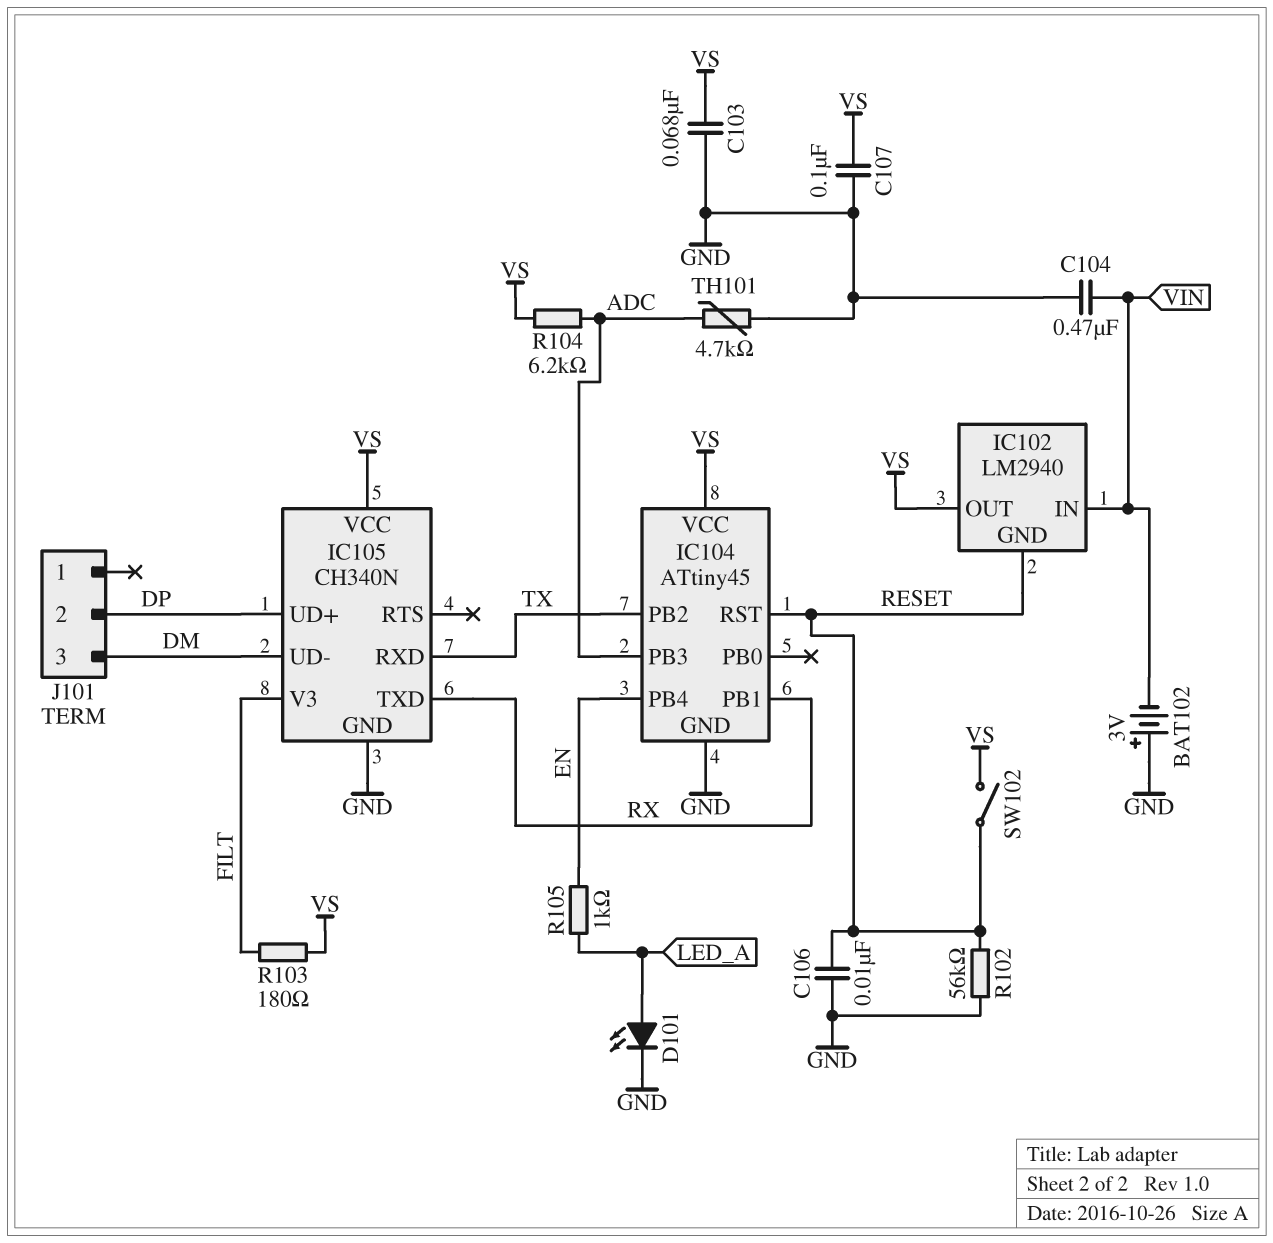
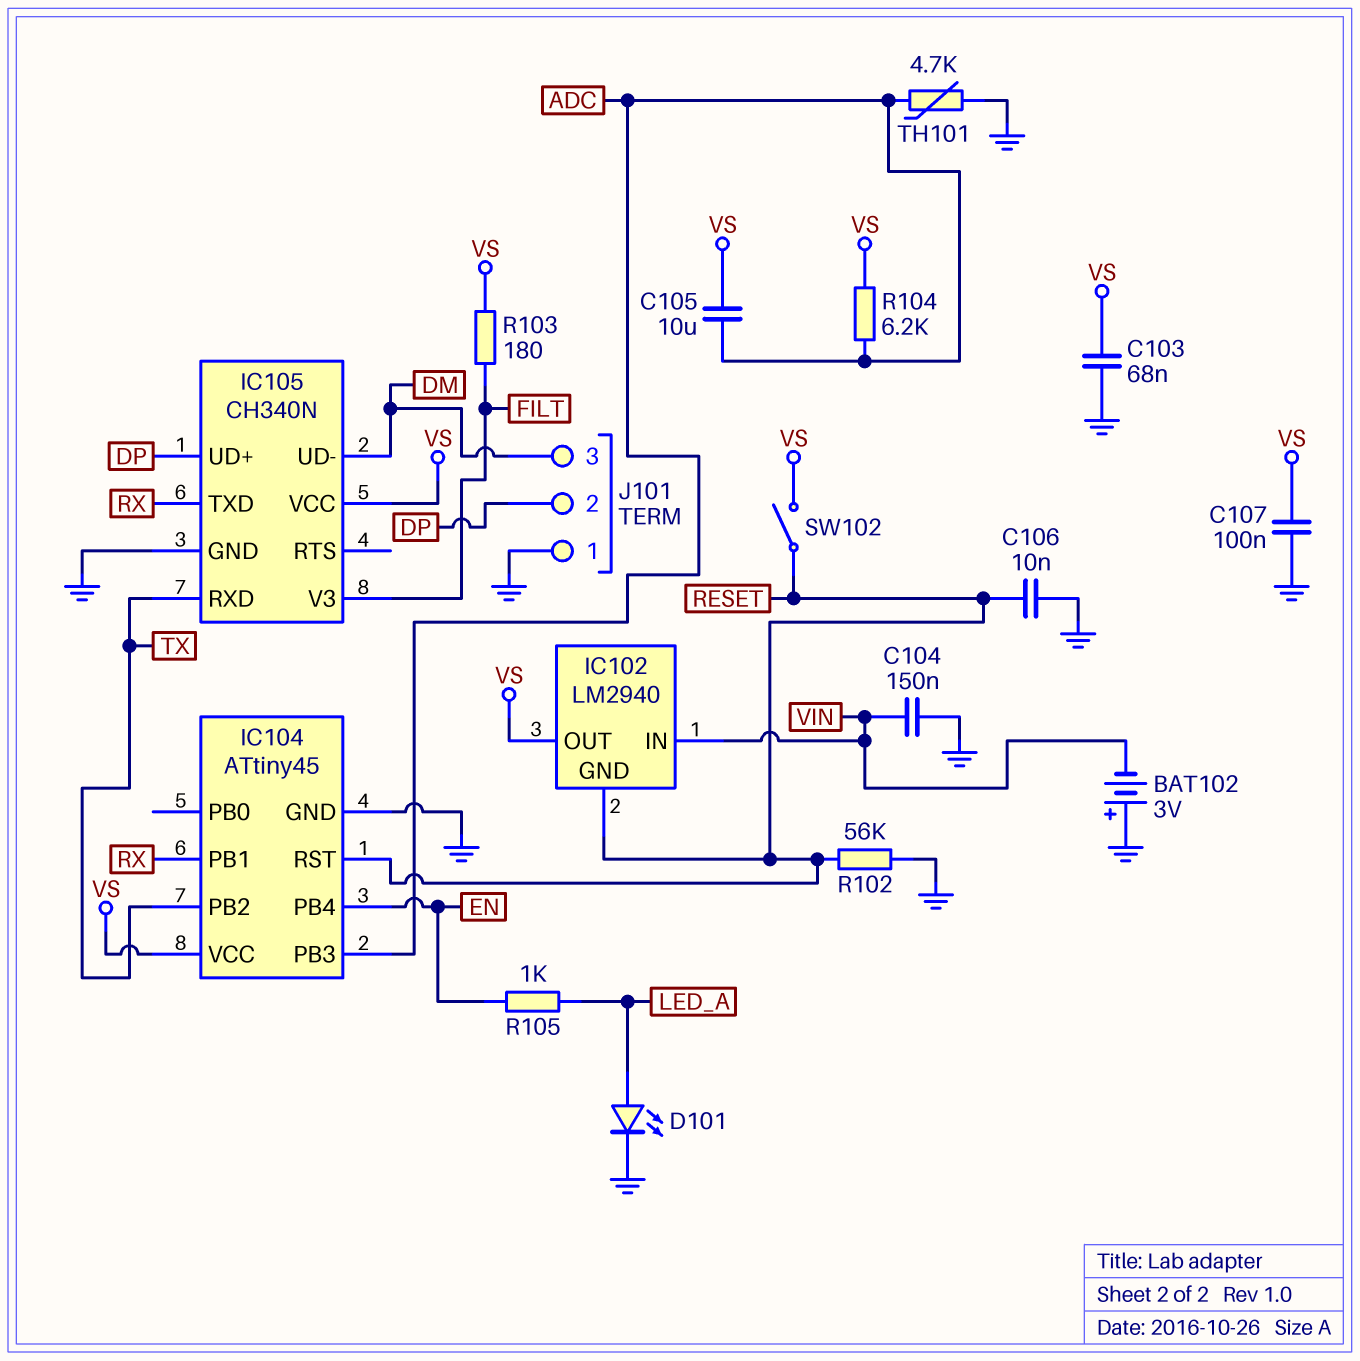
C104: 470nF (GND, VIN) -> 150nF (GND, VIN)
C105: none -> 10uF (ADC, VS)
J101 pin 1: none -> GND

